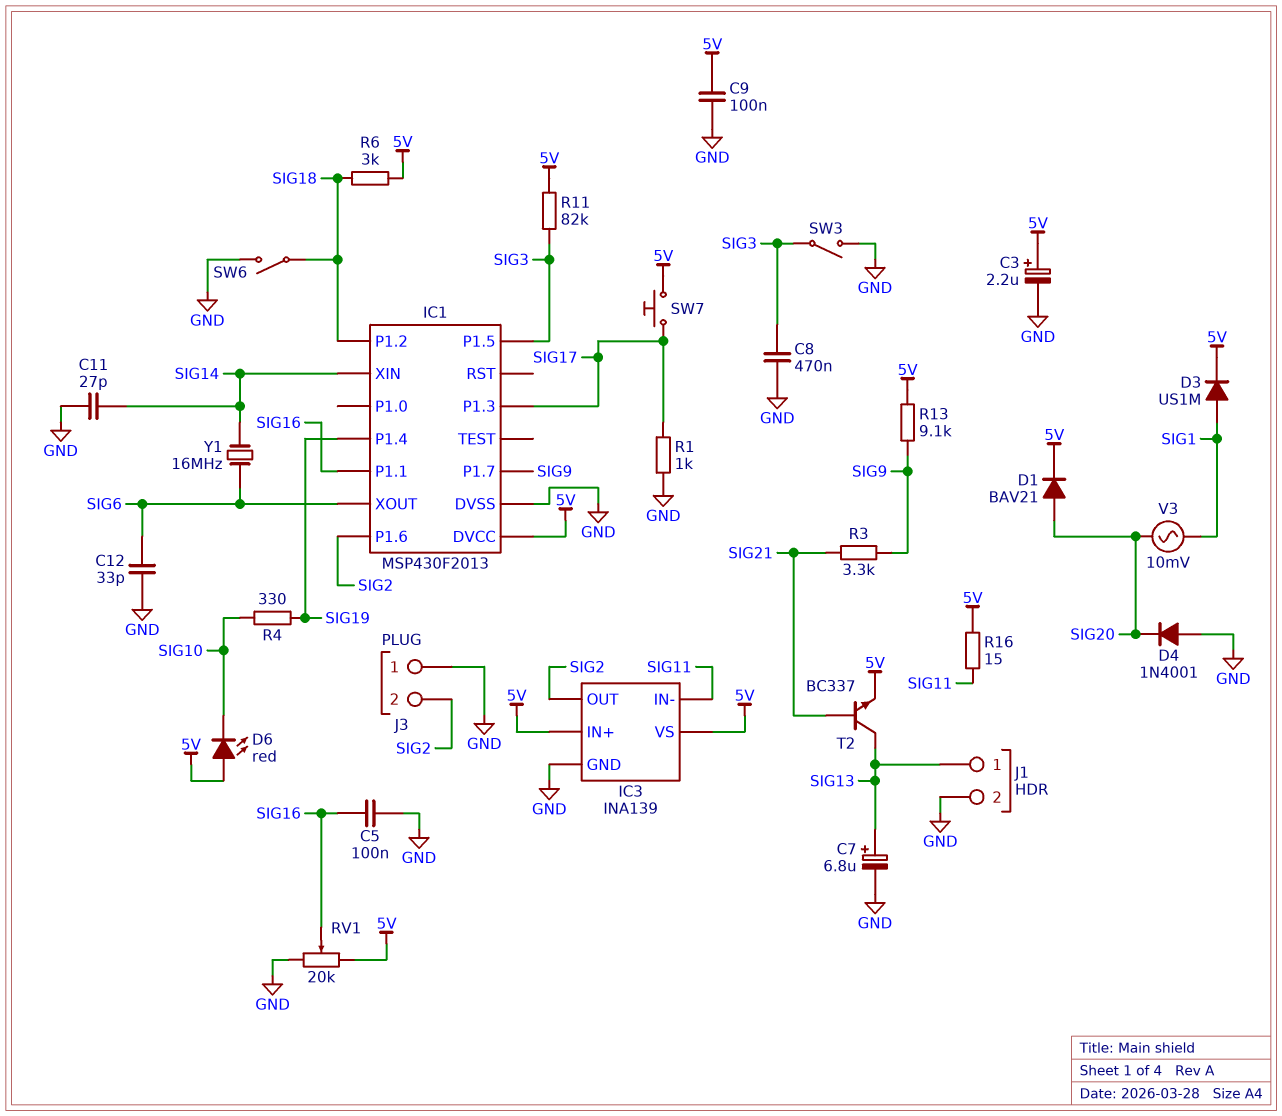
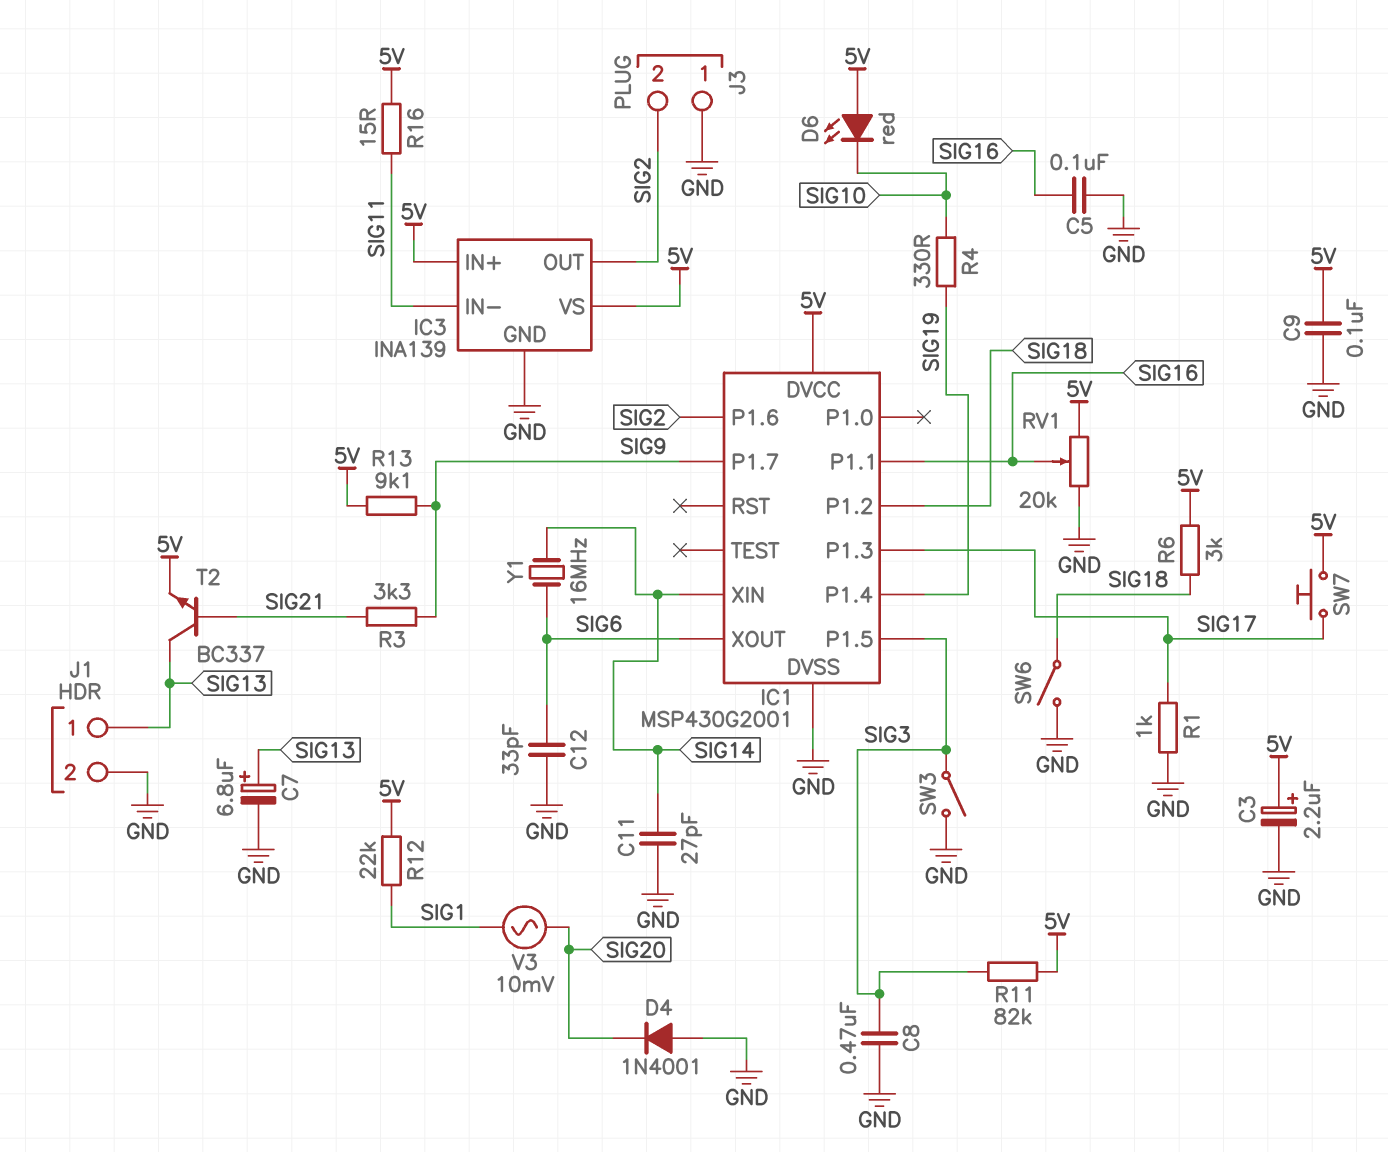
D1: diode BAV21 (A SIG20, K 5V) -> none
D3: diode US1M (A SIG1, K 5V) -> none
IC1: MSP430F2013 -> MSP430G2001
R12: none -> 22k (5V, SIG1)

